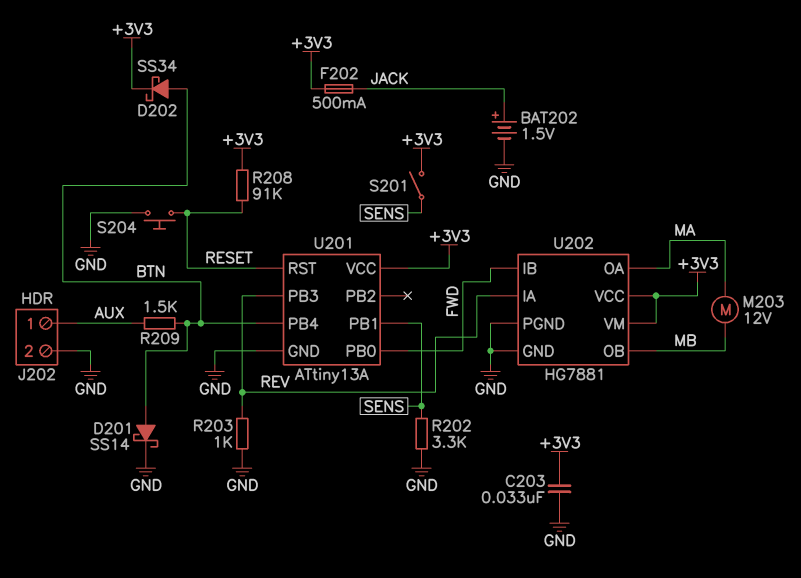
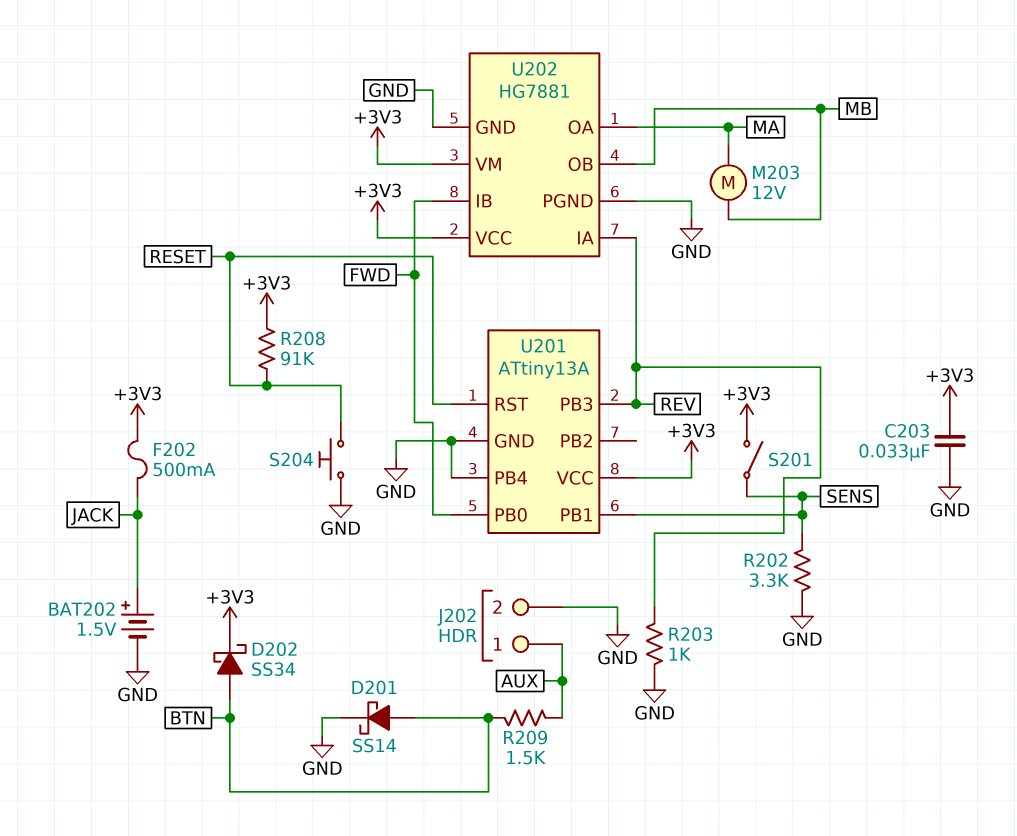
U201 pin PB4: BTN -> GND

